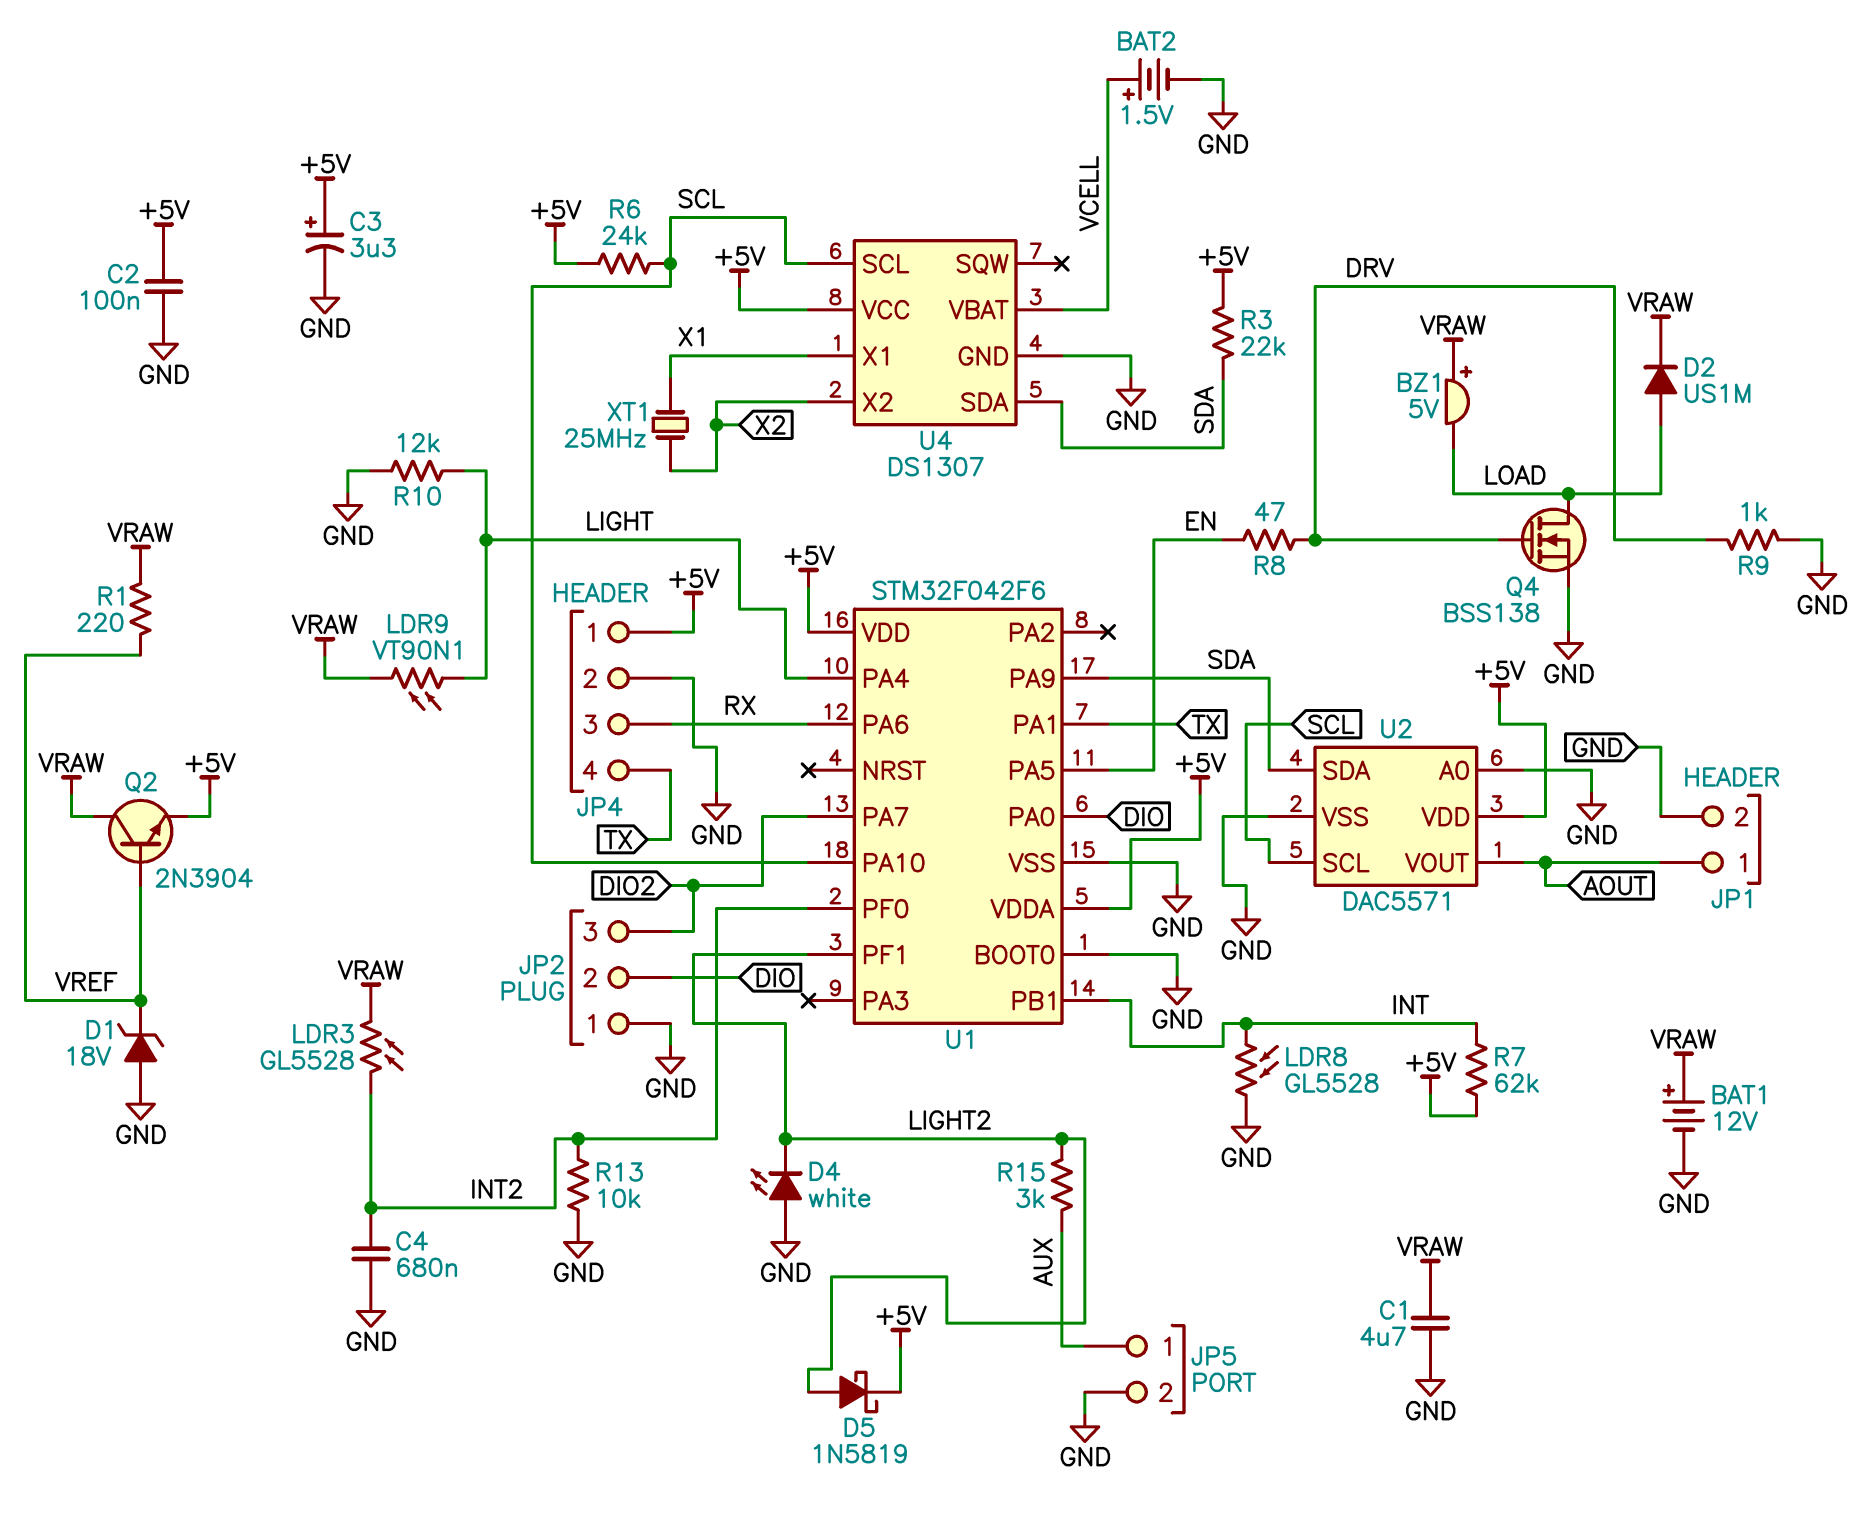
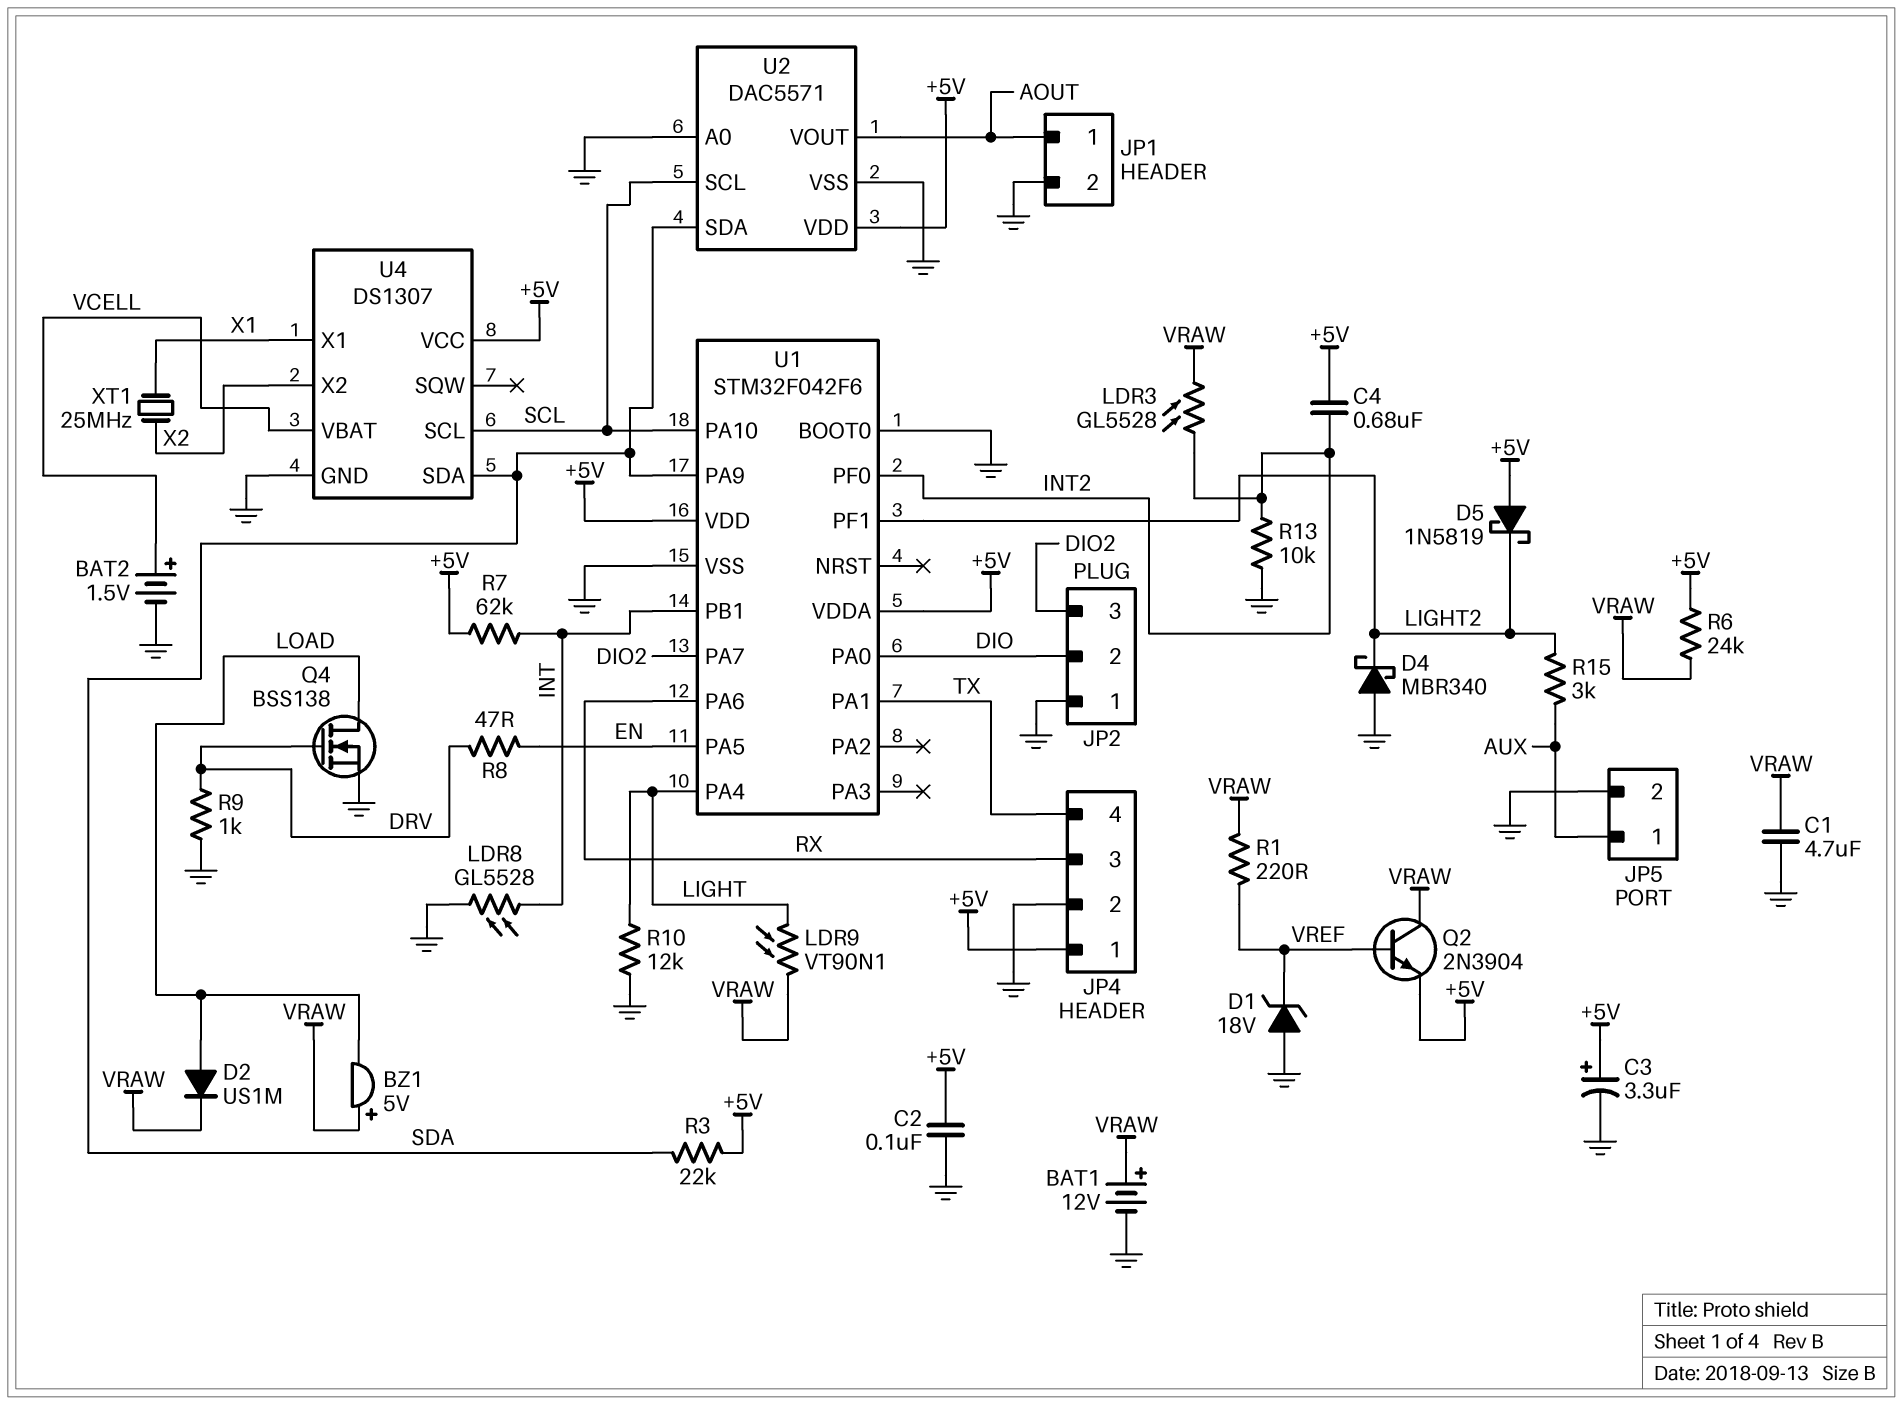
C4: 680nF (GND, INT2) -> 680nF (+5V, INT2)
D4: LED white (A GND, K LIGHT2) -> schottky MBR340 (A GND, K LIGHT2)
D5: schottky 1N5819 (A LIGHT2, K +5V) -> schottky 1N5819 (A +5V, K LIGHT2)
R6: 24k (+5V, SCL) -> 24k (+5V, VRAW)

